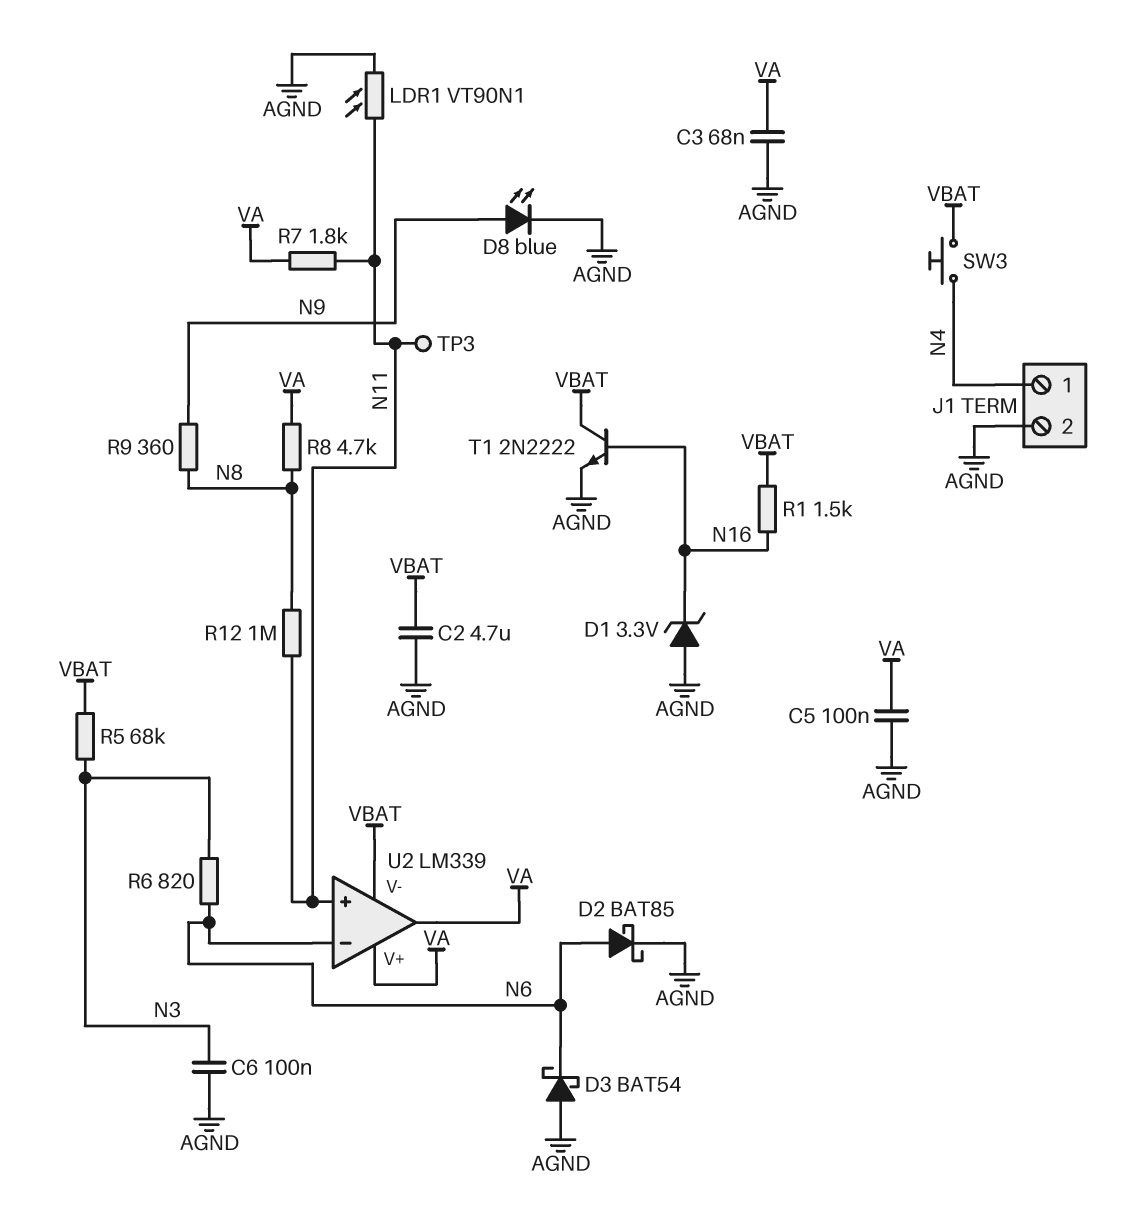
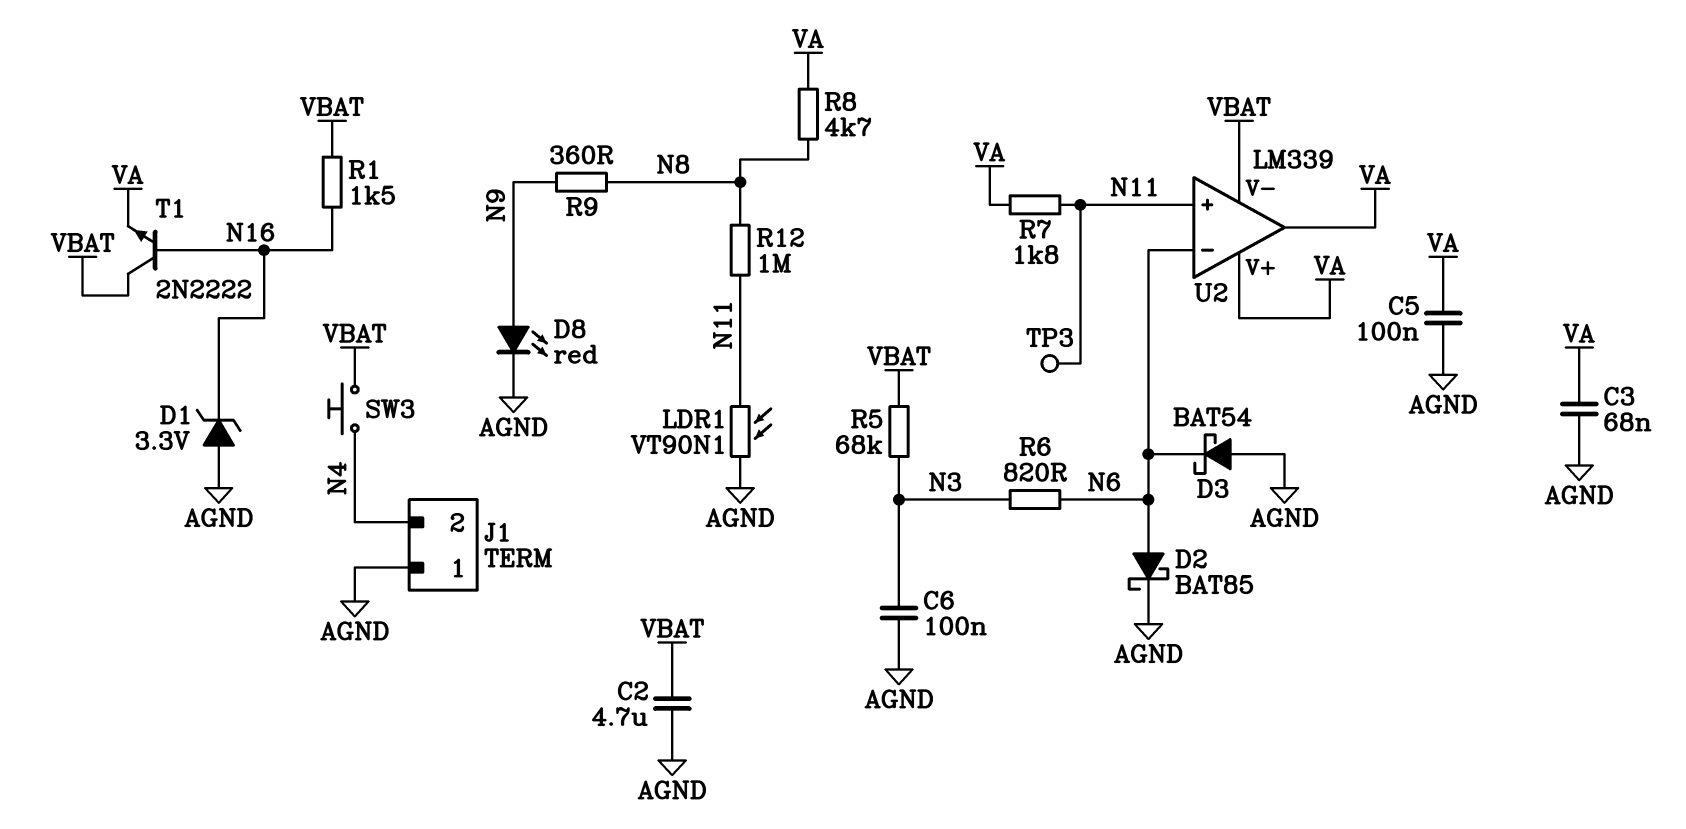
D8: LED blue (A N9, K AGND) -> LED red (A N9, K AGND)
J1 pin 1: N4 -> AGND
J1 pin 2: AGND -> N4
T1: NPN 2N2222 (B N16, C VBAT, E AGND) -> NPN 2N2222 (B N16, C VBAT, E VA)

